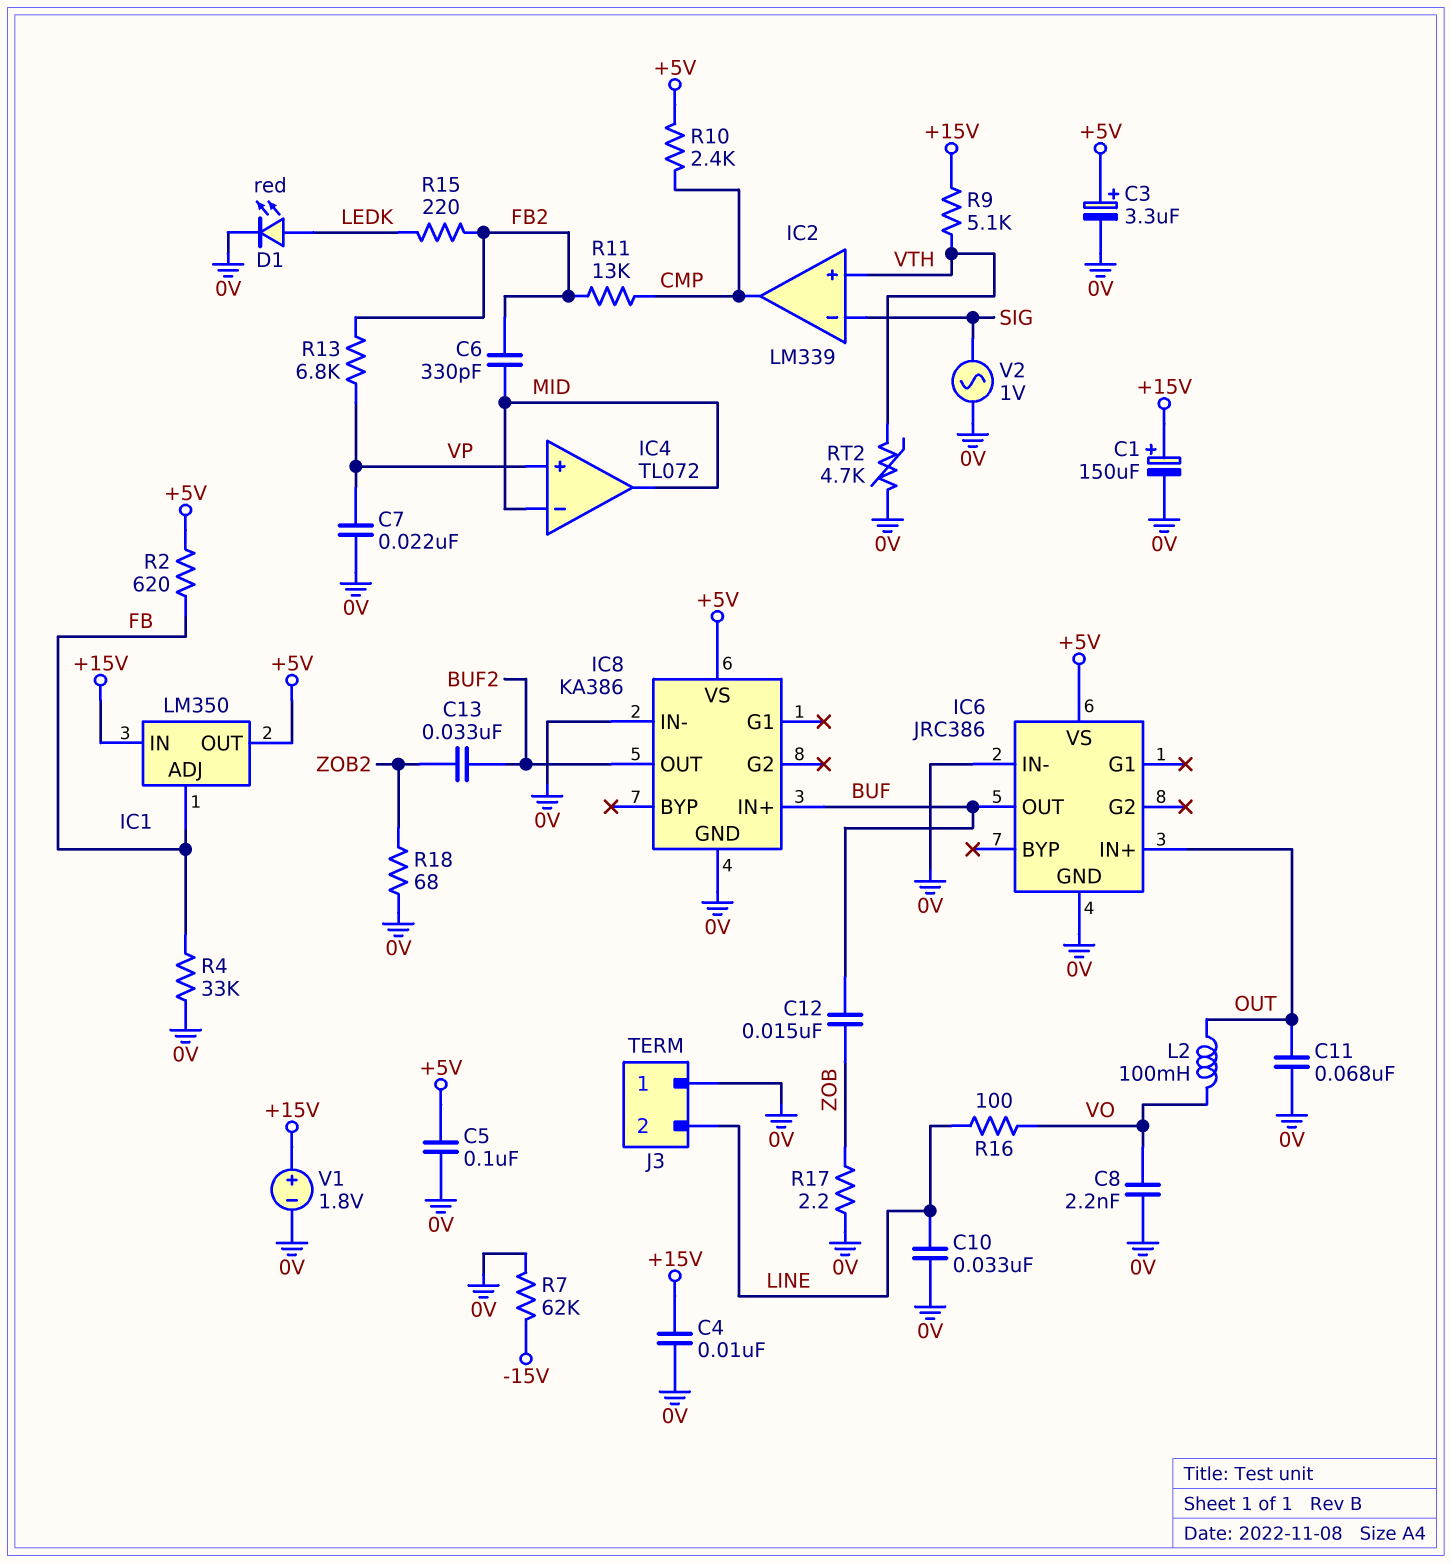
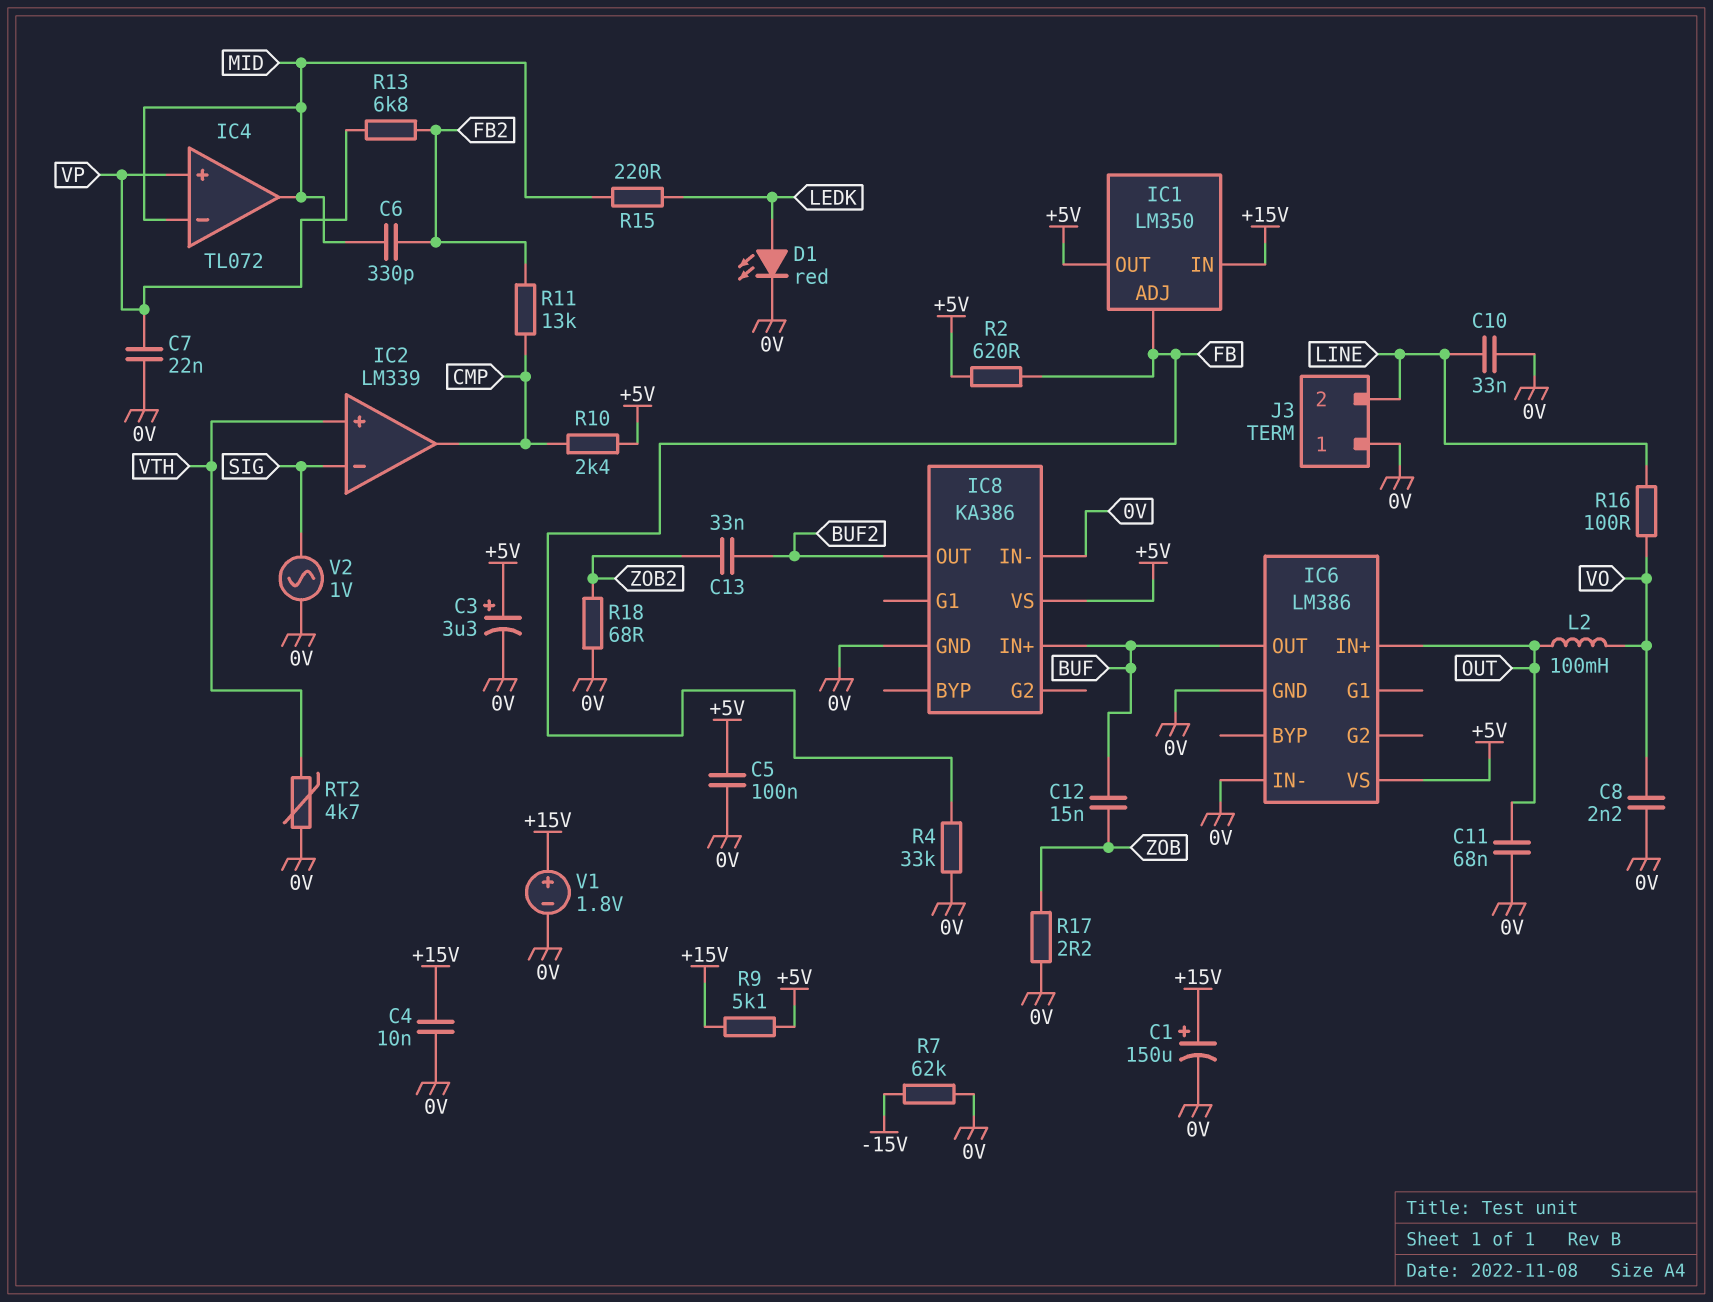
IC6: JRC386 -> LM386
R9: 5.1k (+15V, VTH) -> 5.1k (+5V, +15V)
R15: 220 (FB2, LEDK) -> 220 (LEDK, MID)

